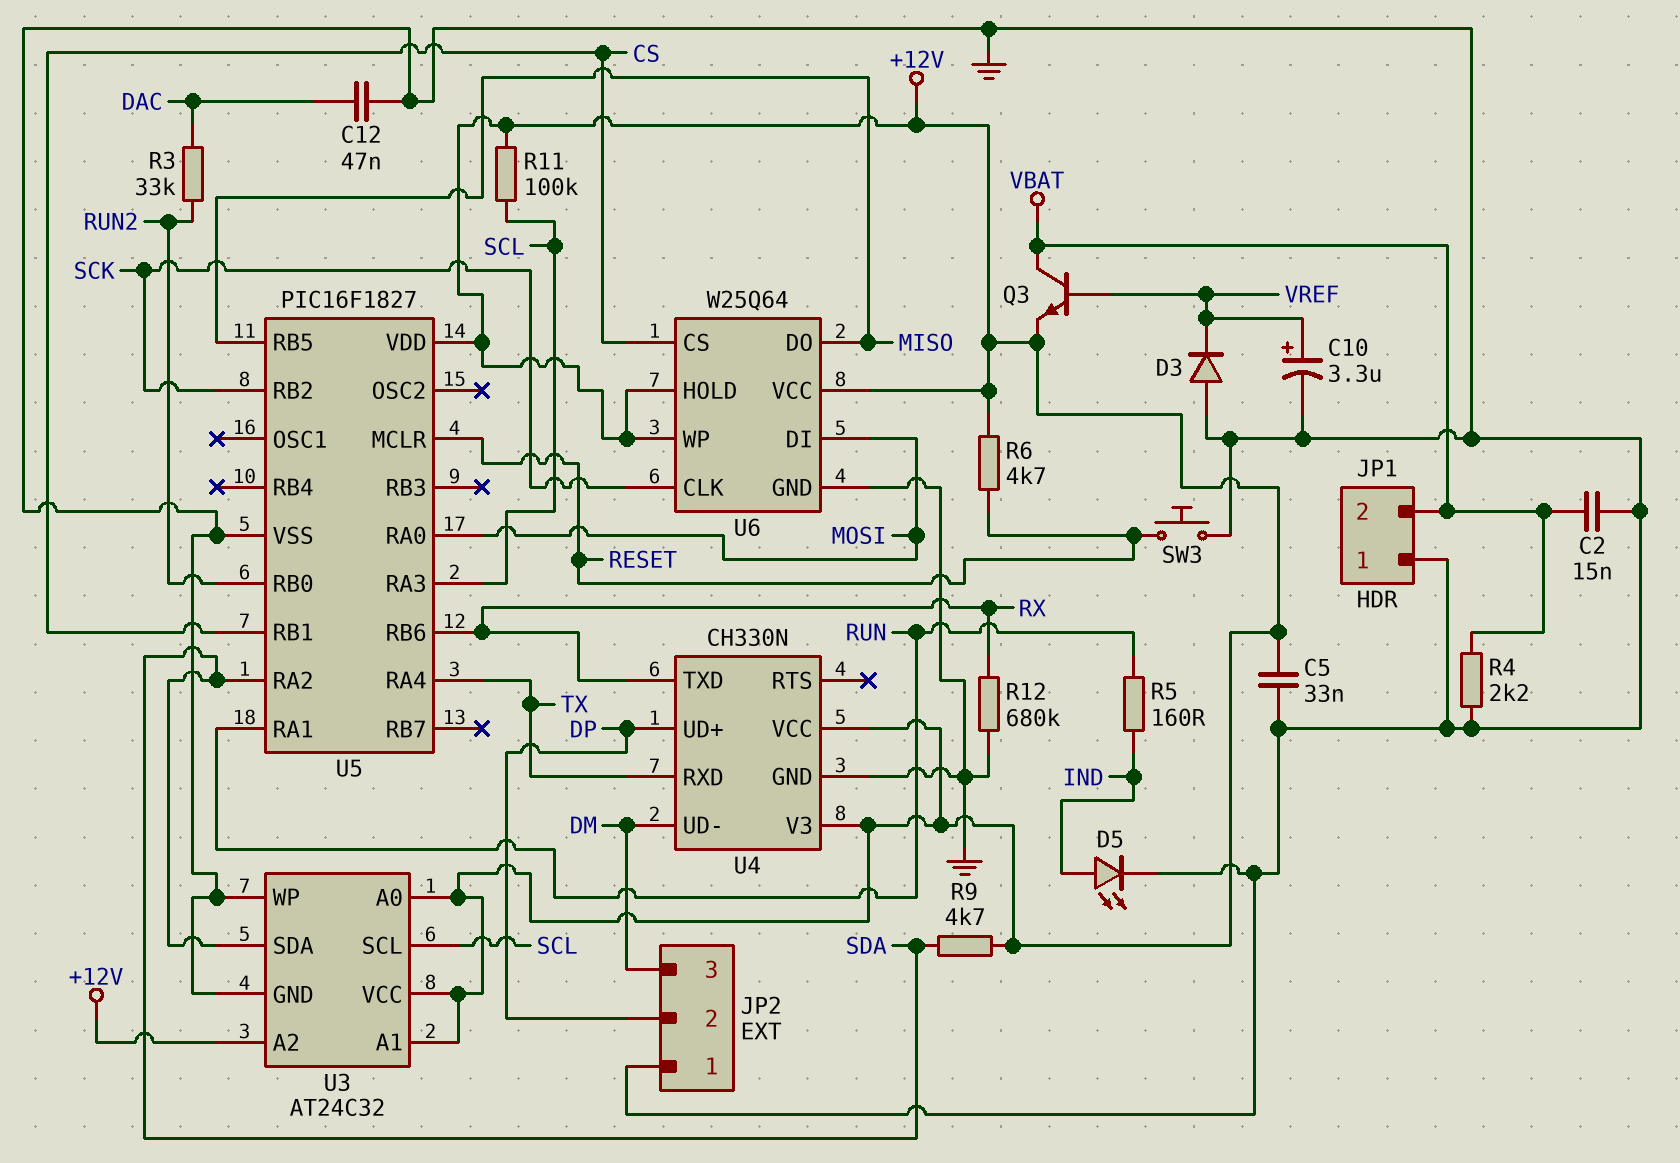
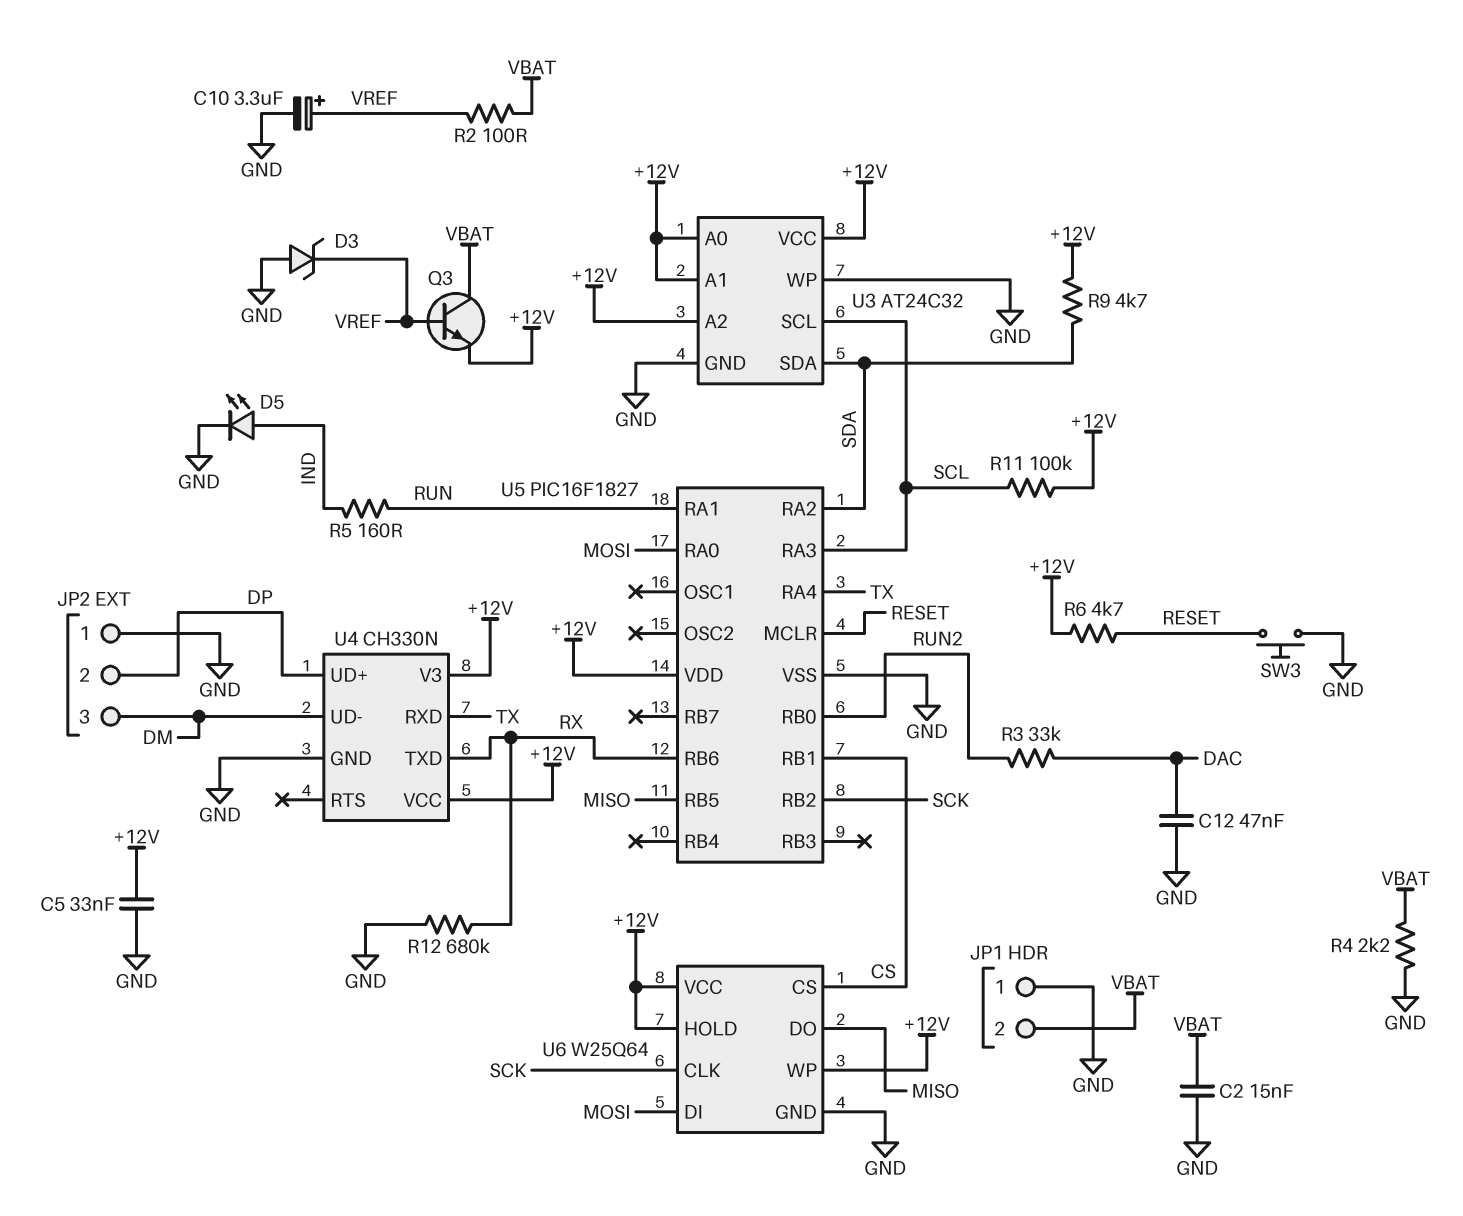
D3: diode (A GND, K VREF) -> zener (A GND, K VREF)
R2: none -> 100 (VBAT, VREF)

